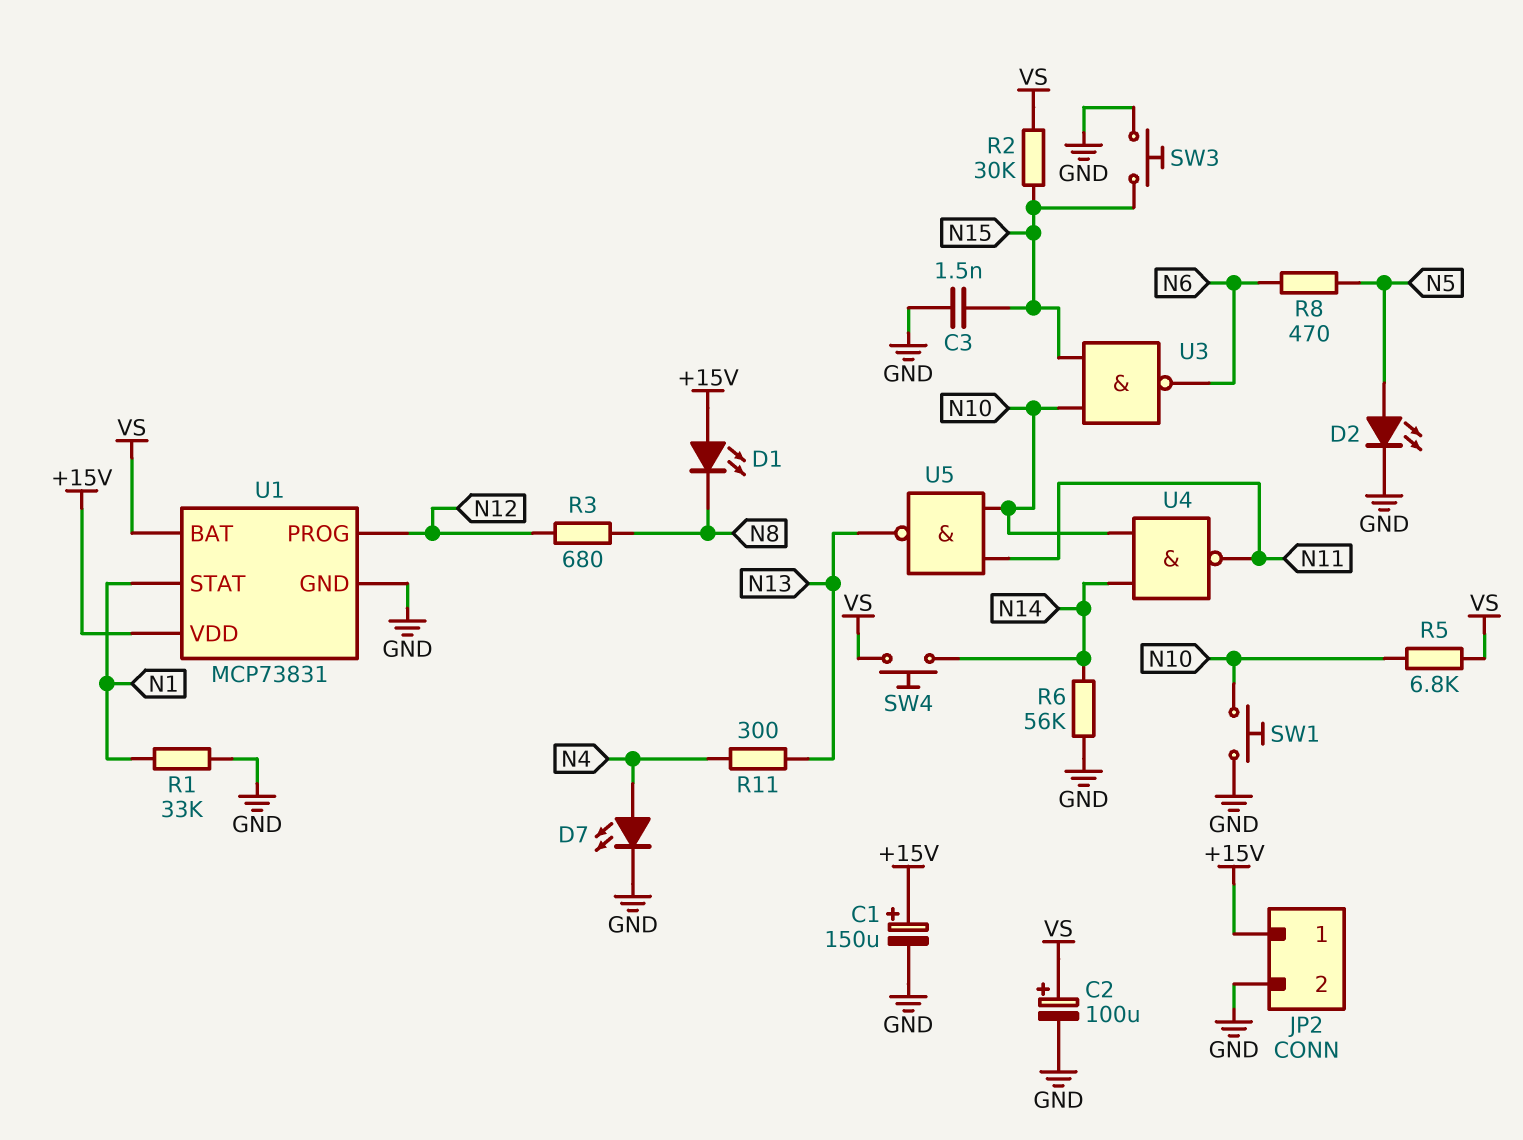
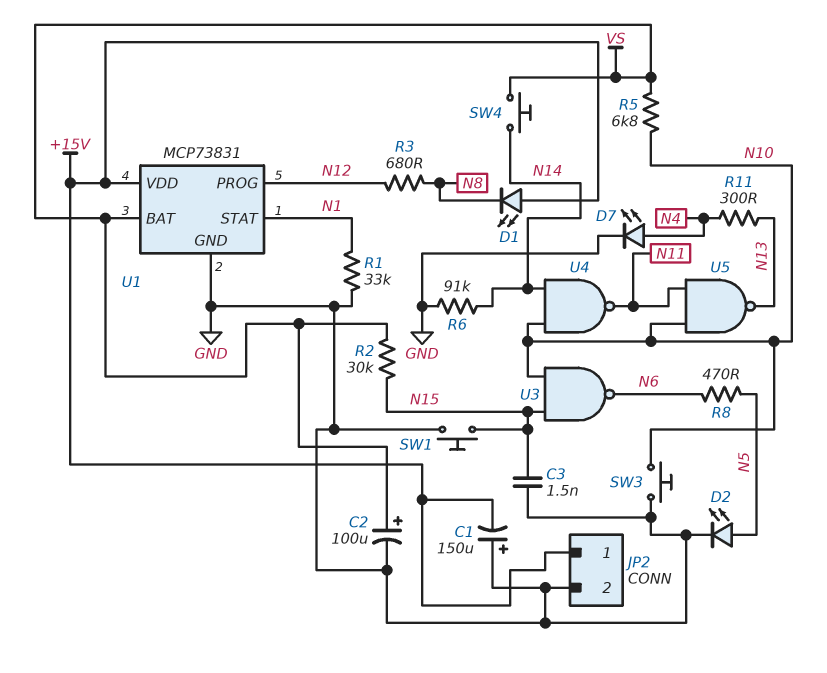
C1: 150uF (plus +15V, minus GND) -> 150uF (plus GND, minus +15V)
R6: 56k (GND, N14) -> 91k (GND, N14)
SW1: button (GND, N10) -> button (GND, N15)
SW3: button (GND, N15) -> button (GND, N10)

